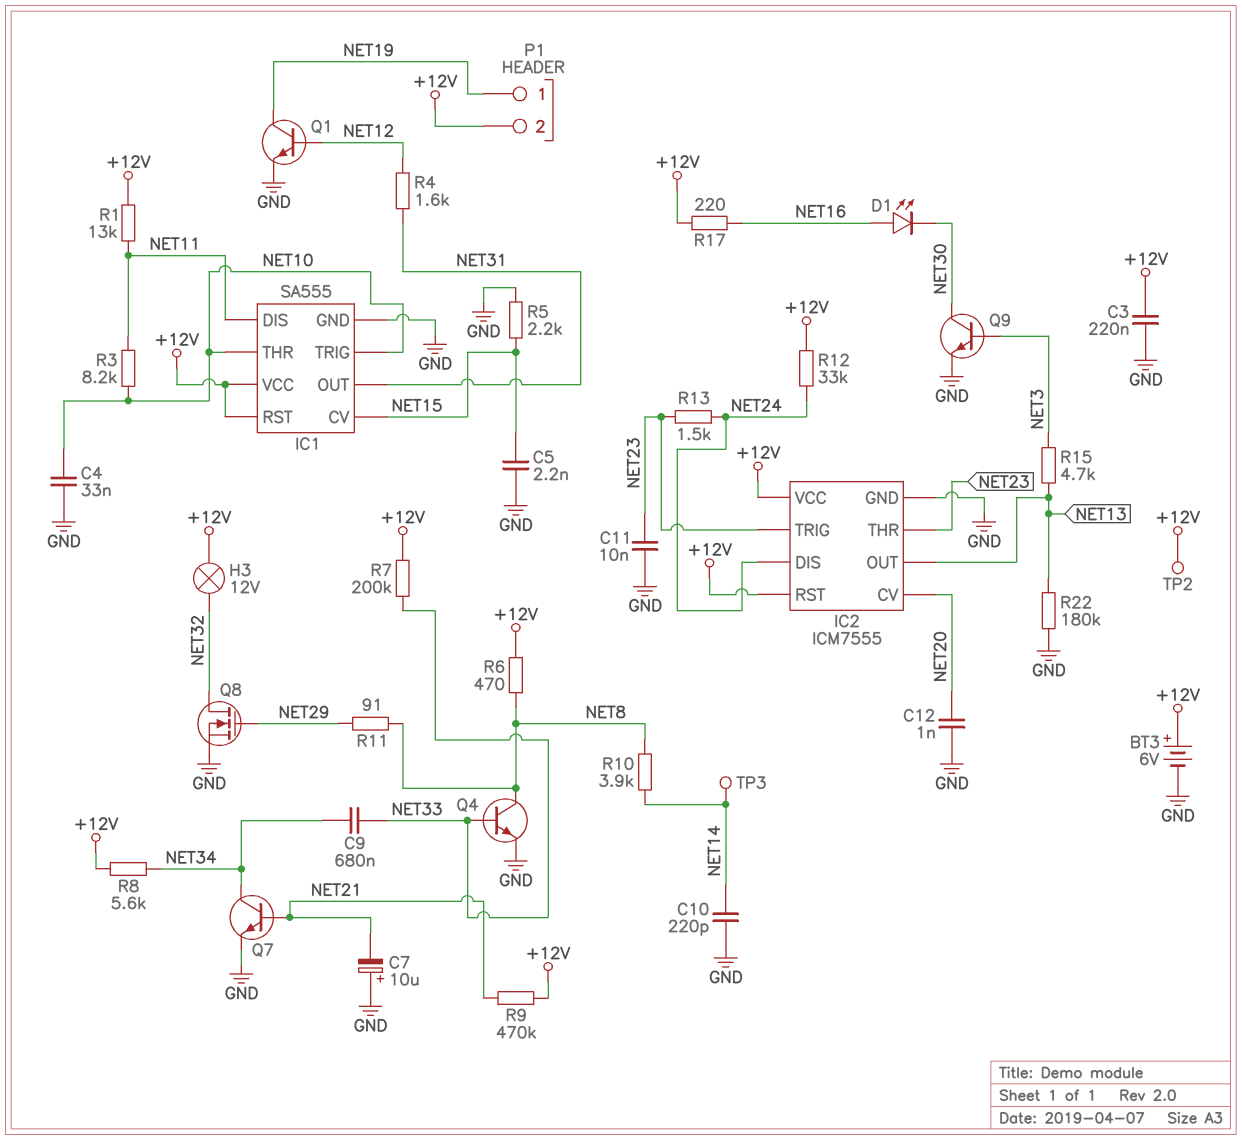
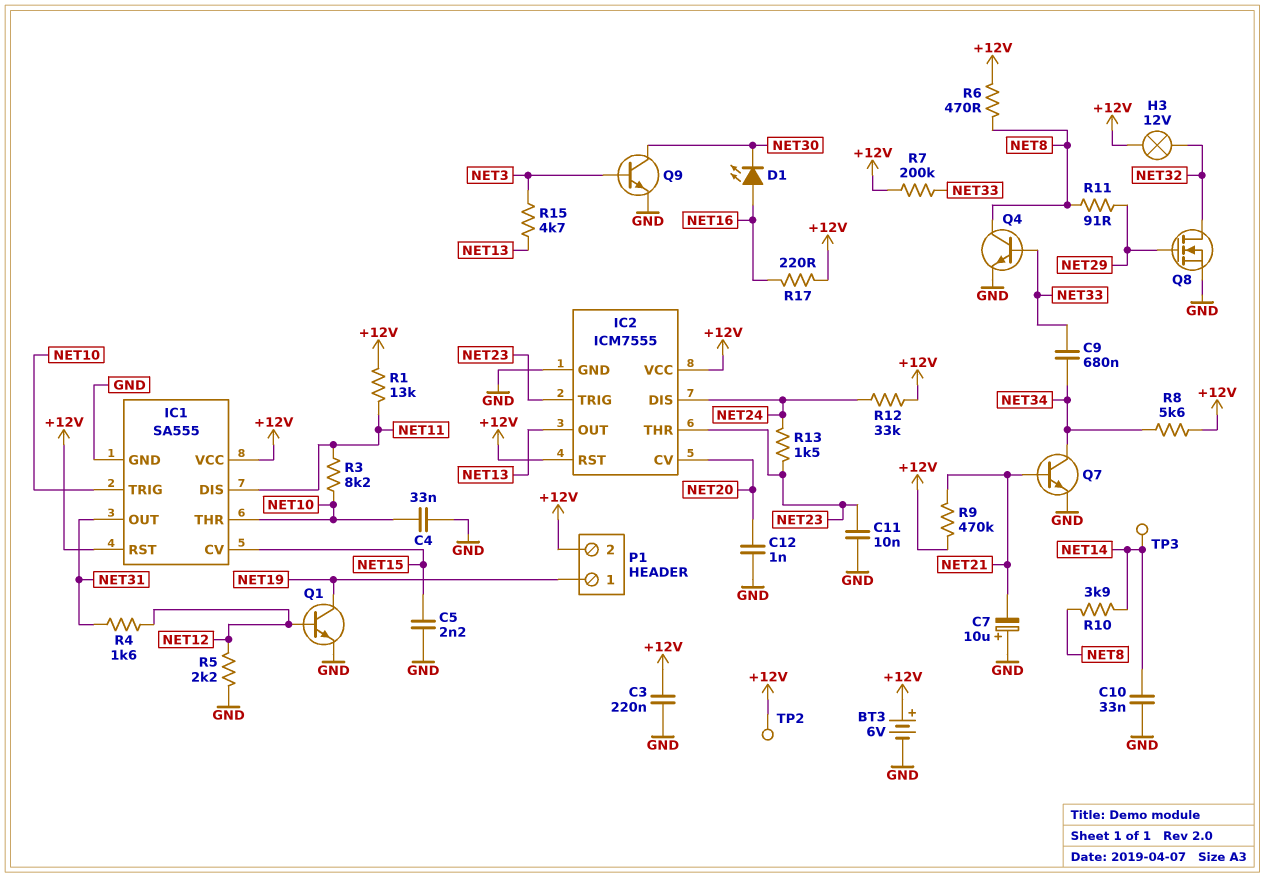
C10: 220pF (GND, NET14) -> 33nF (GND, NET14)
R5: 2.2k (GND, NET15) -> 2.2k (GND, NET12)
R22: 180k (GND, NET13) -> none

